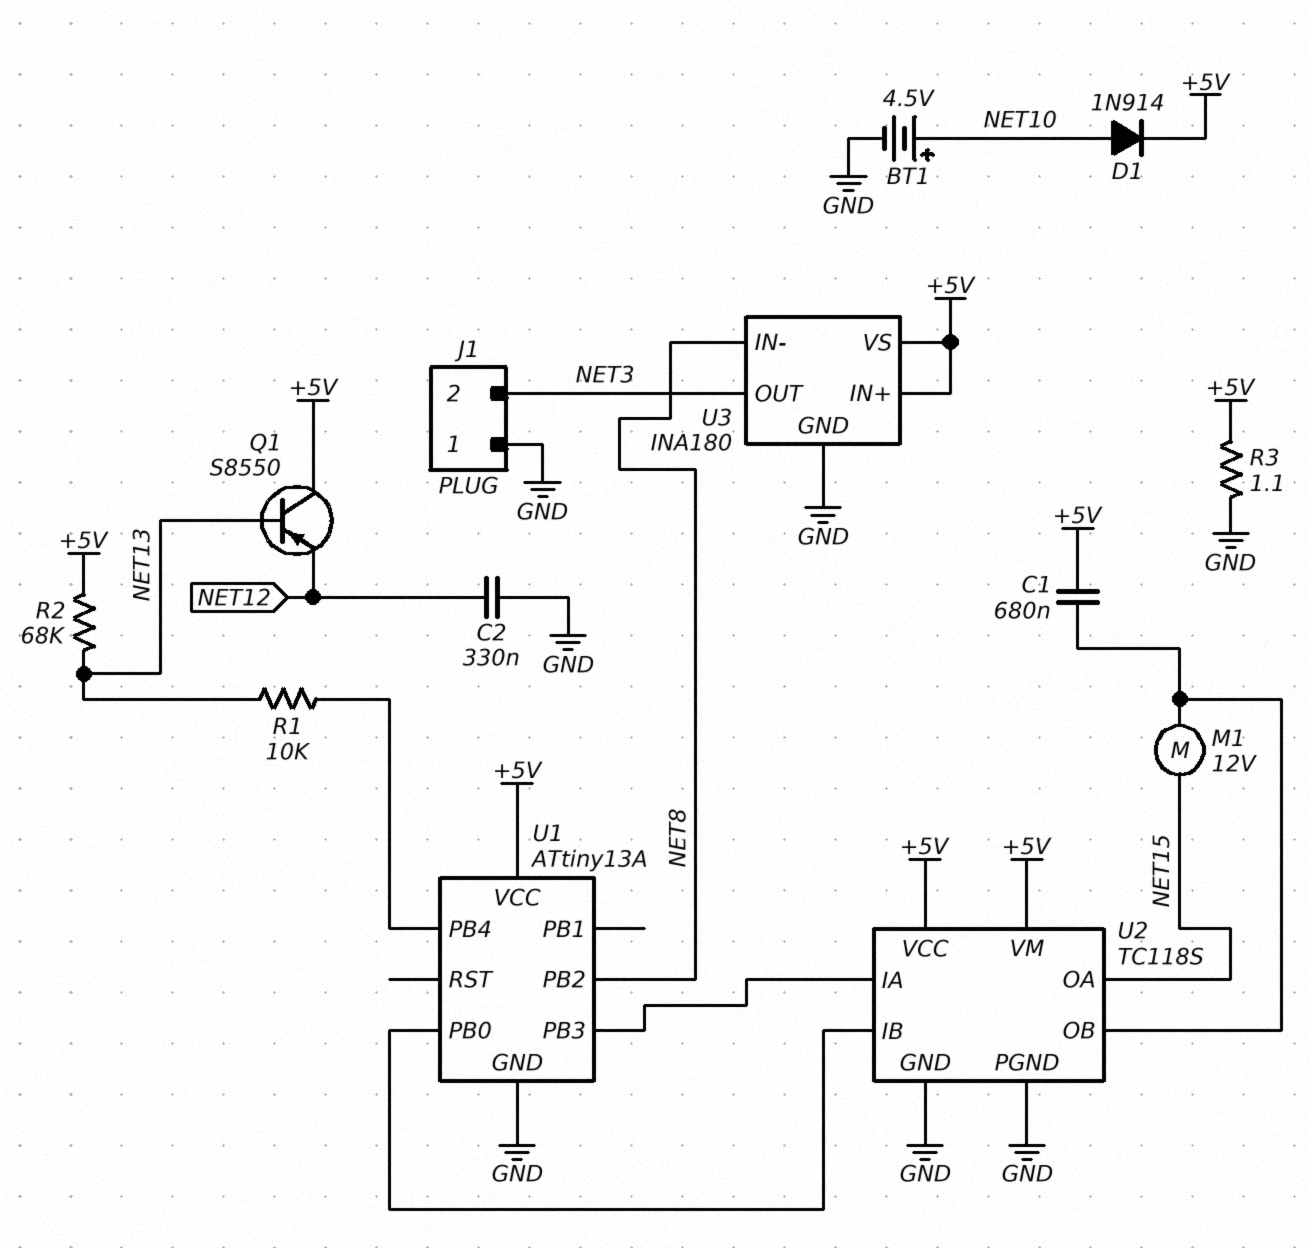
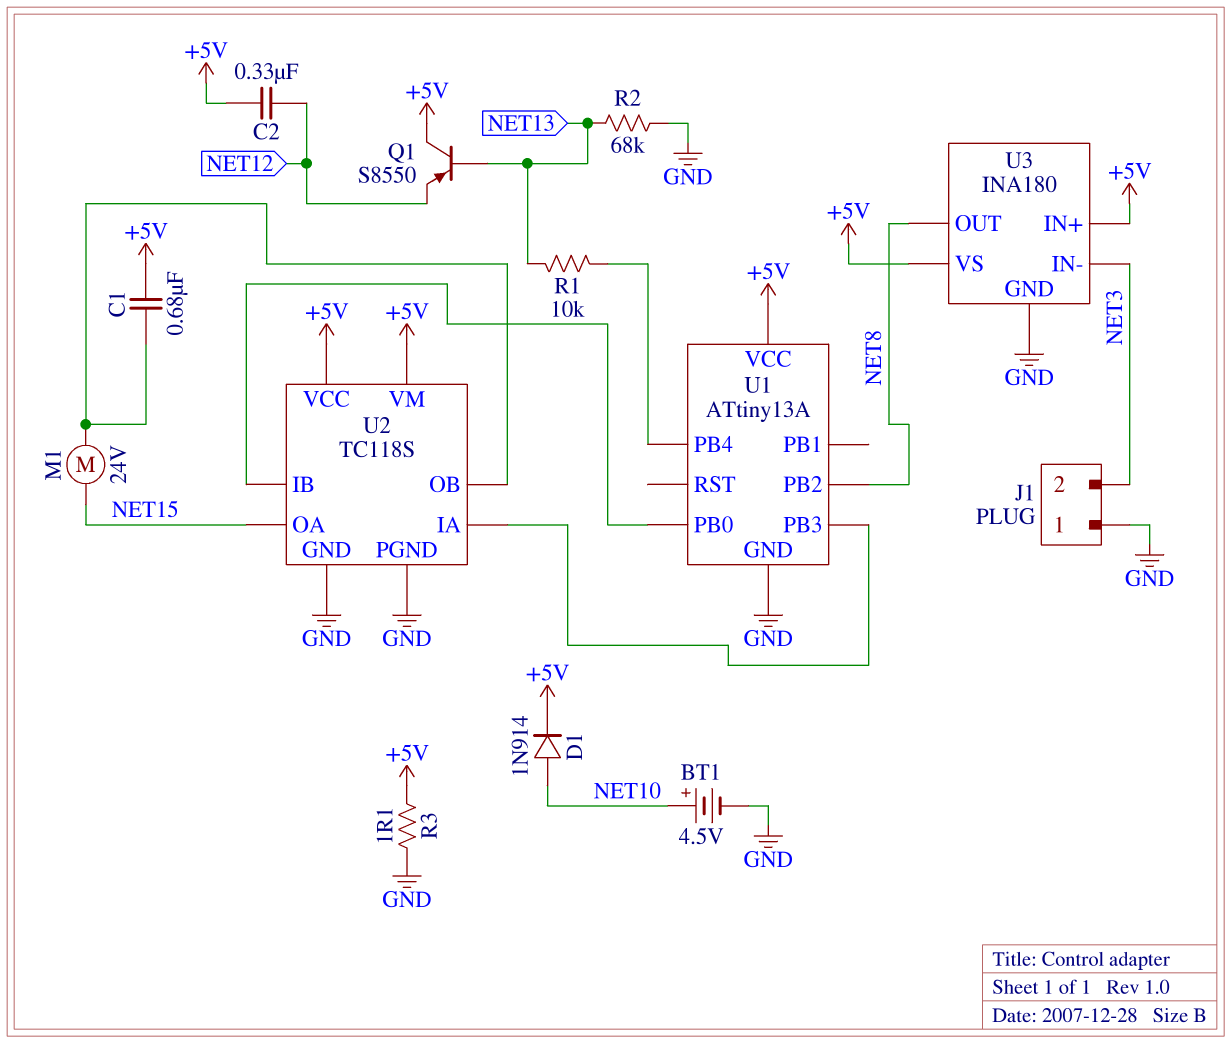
C2: 330nF (GND, NET12) -> 330nF (+5V, NET12)
M1: motor 12V (NET15, U2/OB) -> motor 24V (NET15, U2/OB)
R2: 68k (+5V, NET13) -> 68k (GND, NET13)
U3 pin IN-: NET8 -> NET3
U3 pin OUT: NET3 -> NET8

